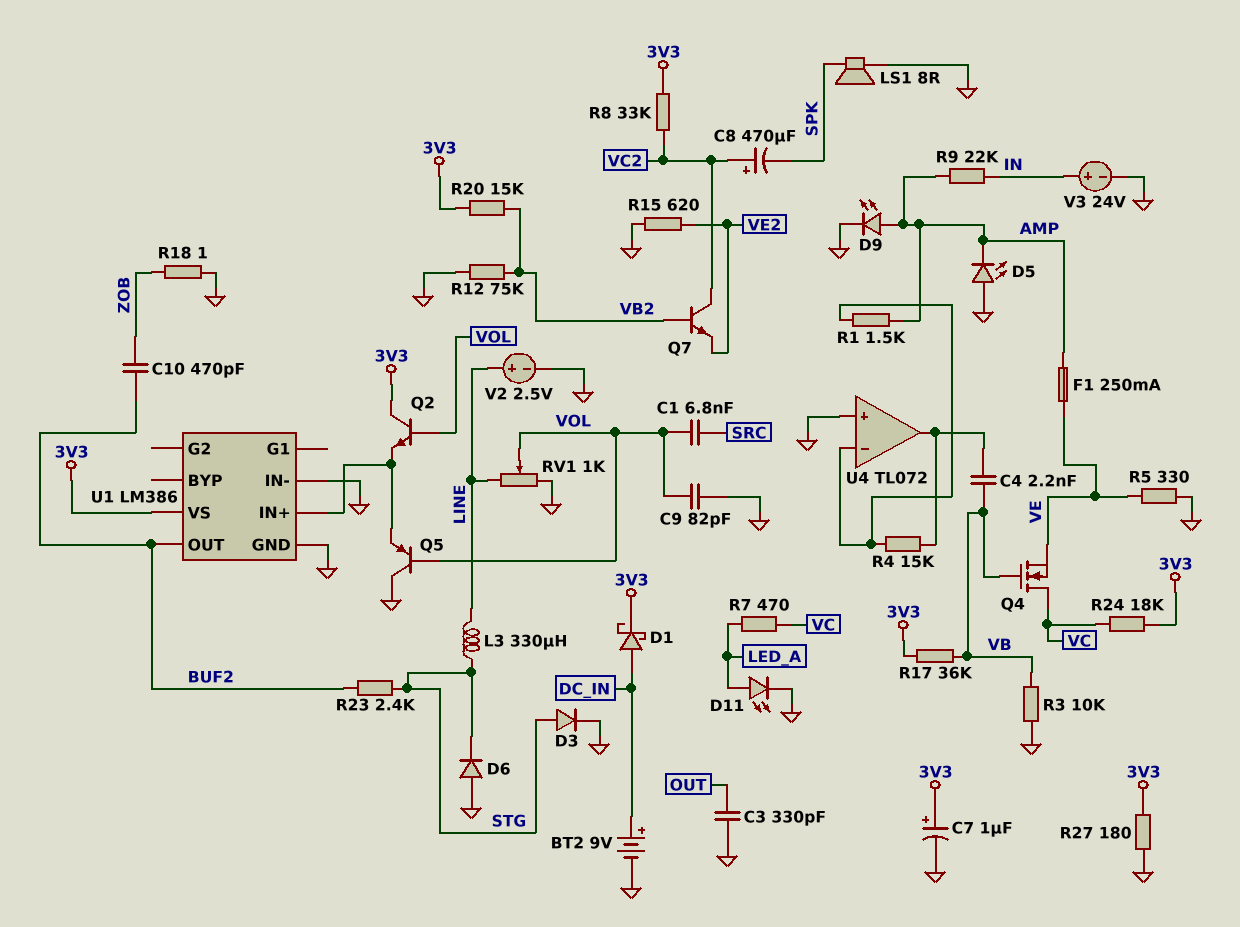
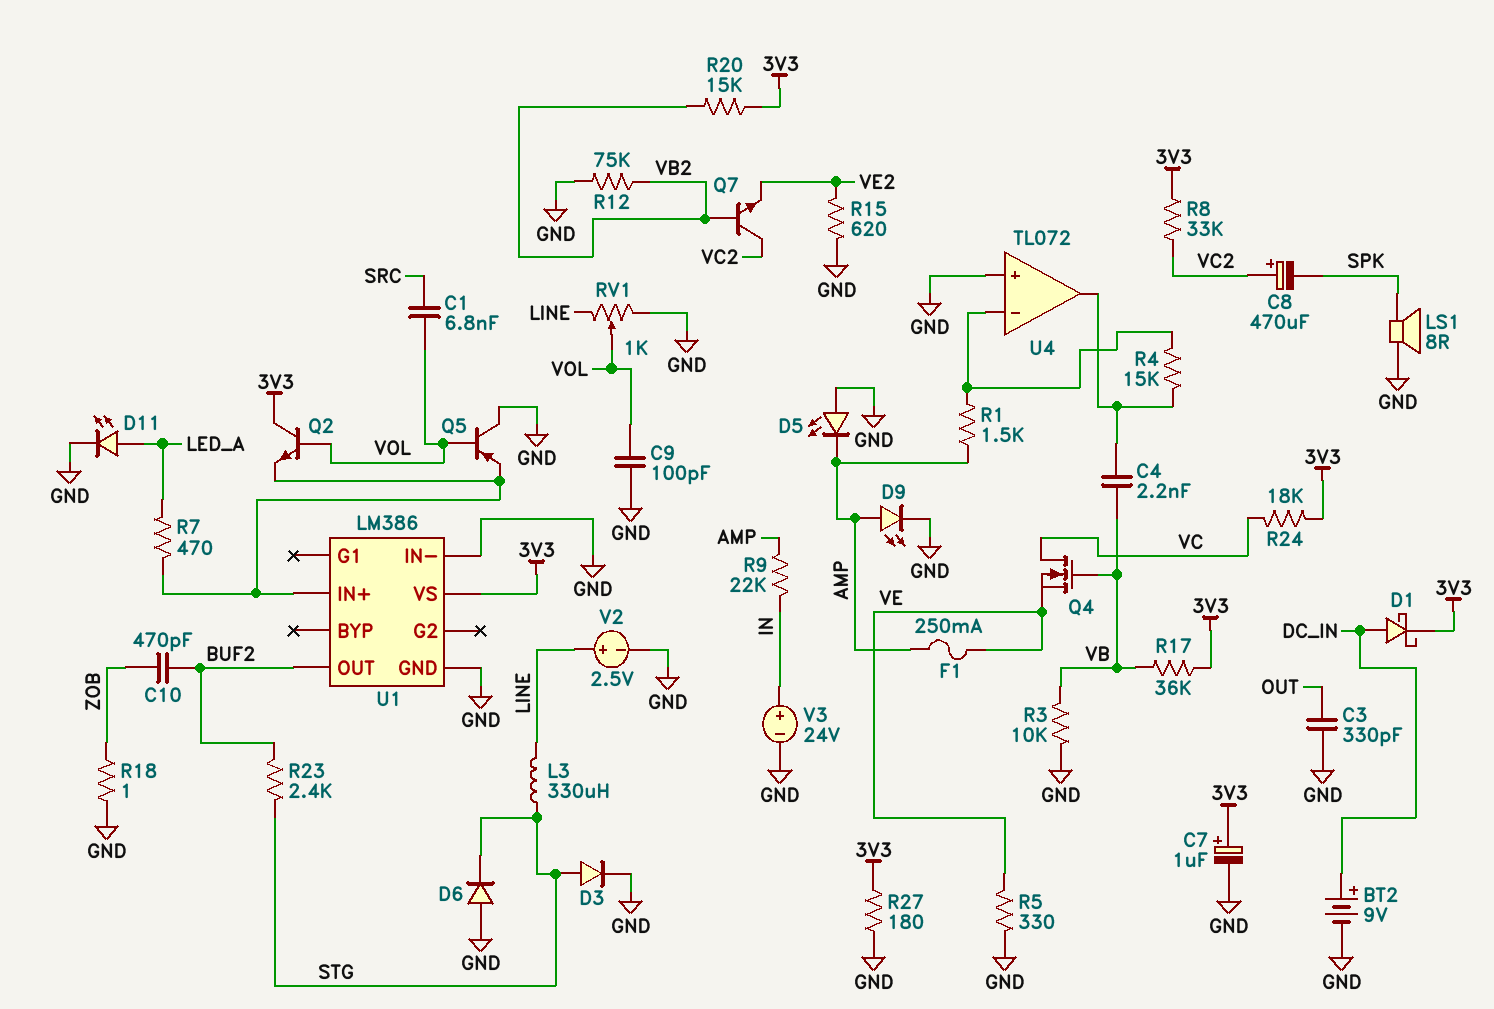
C9: 82pF (GND, VOL) -> 100pF (GND, VOL)
R7: 470 (LED_A, VC) -> 470 (LED_A, U1/IN+)

